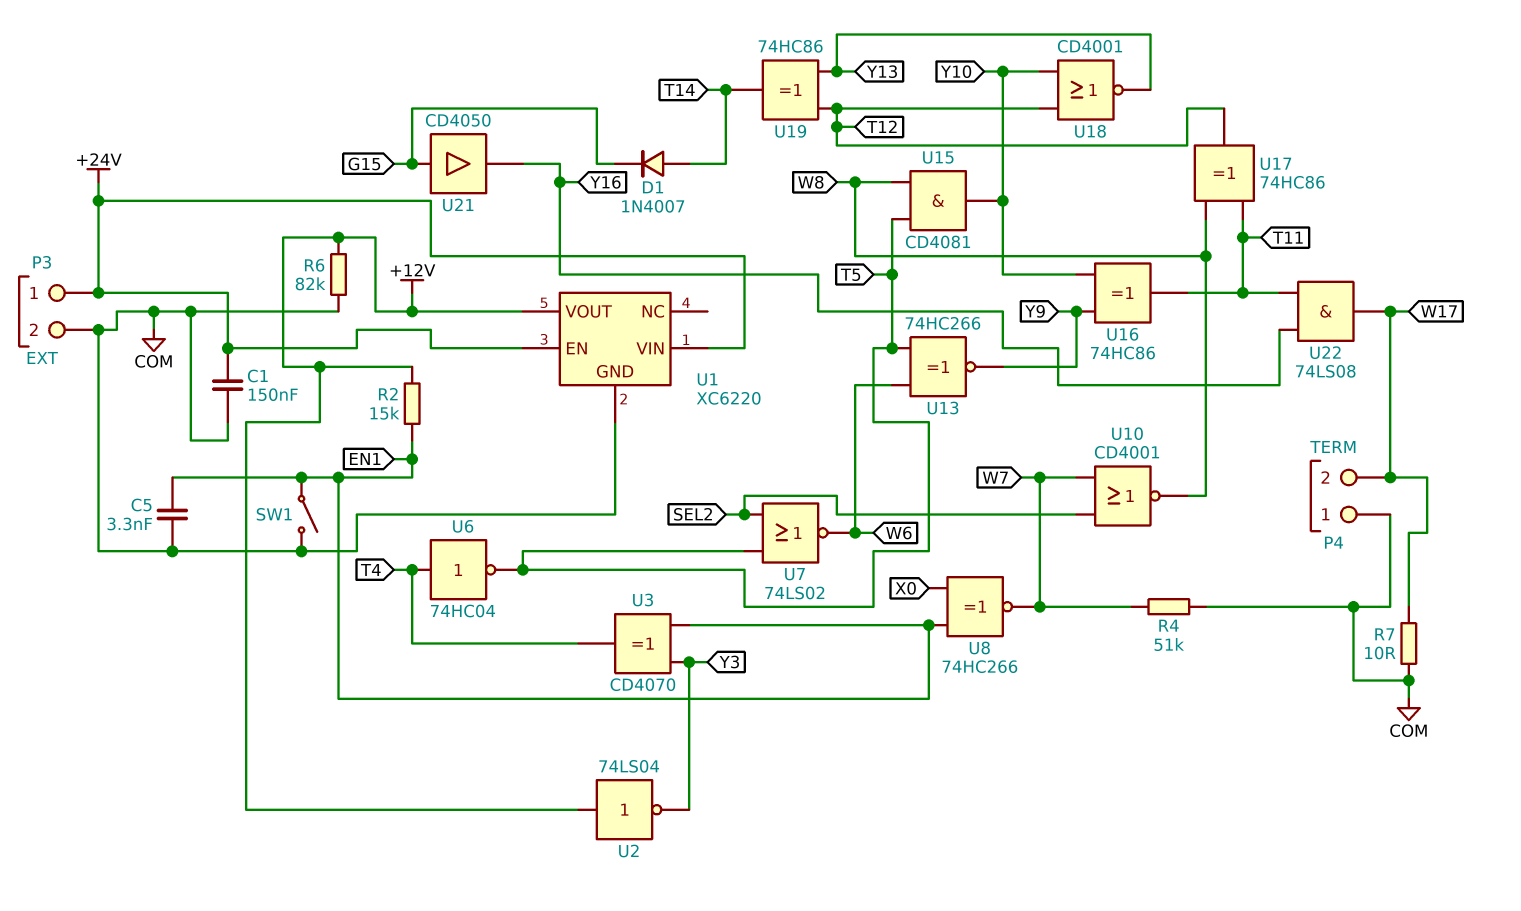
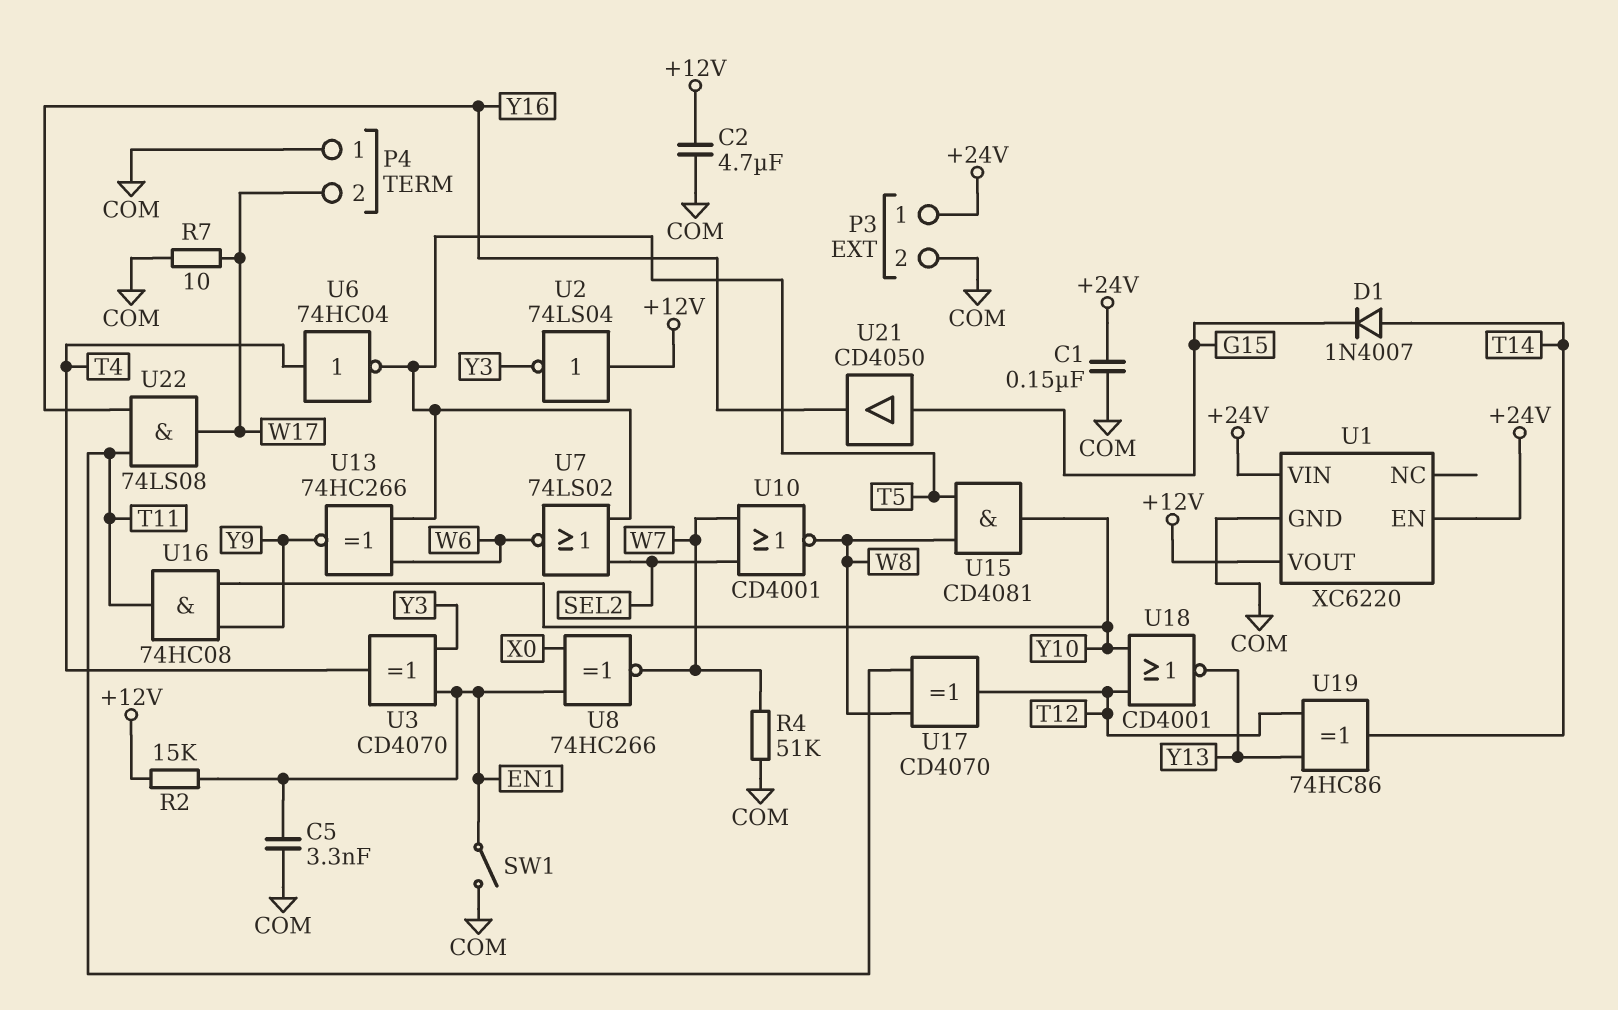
C2: none -> 4.7uF (+12V, COM)
R6: 82k (+12V, COM) -> none
U16: XOR 74HC86 (in Y9, in Y10, out T11) -> AND 74HC08 (in Y9, in Y10, out T11)
U17: XOR 74HC86 (in T11, in W8, out T12) -> XOR CD4070 (in T11, in W8, out T12)

